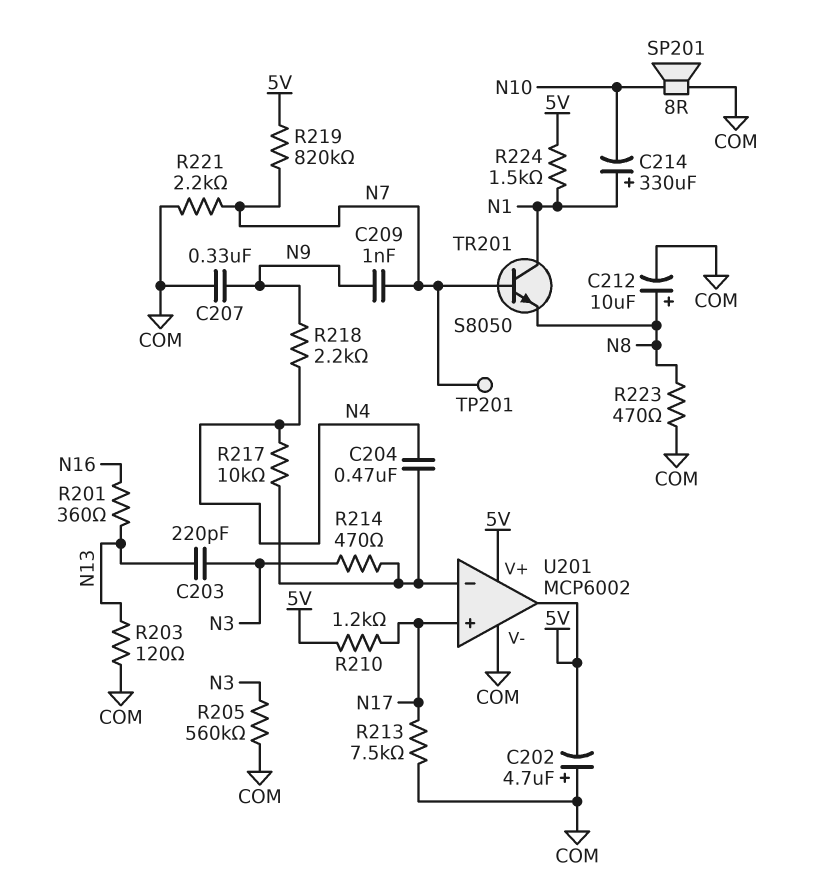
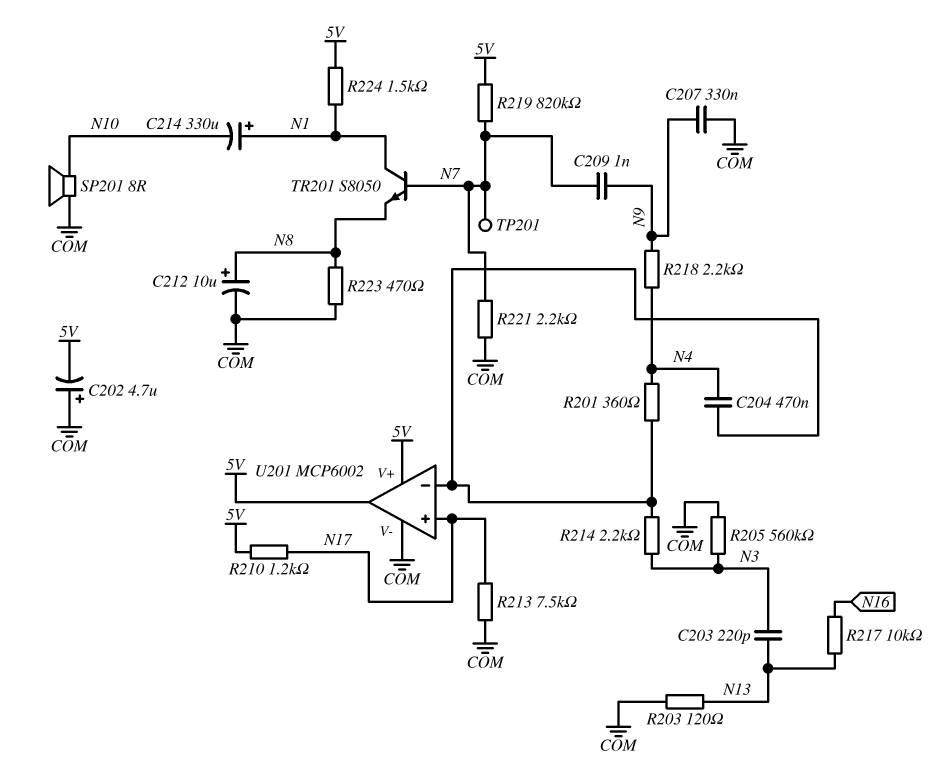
R201: 360 (N13, N16) -> 360 (N4, U201/in-)
R214: 470 (N3, U201/in-) -> 2.2k (N3, U201/in-)
R217: 10k (N4, U201/in-) -> 10k (N13, N16)

